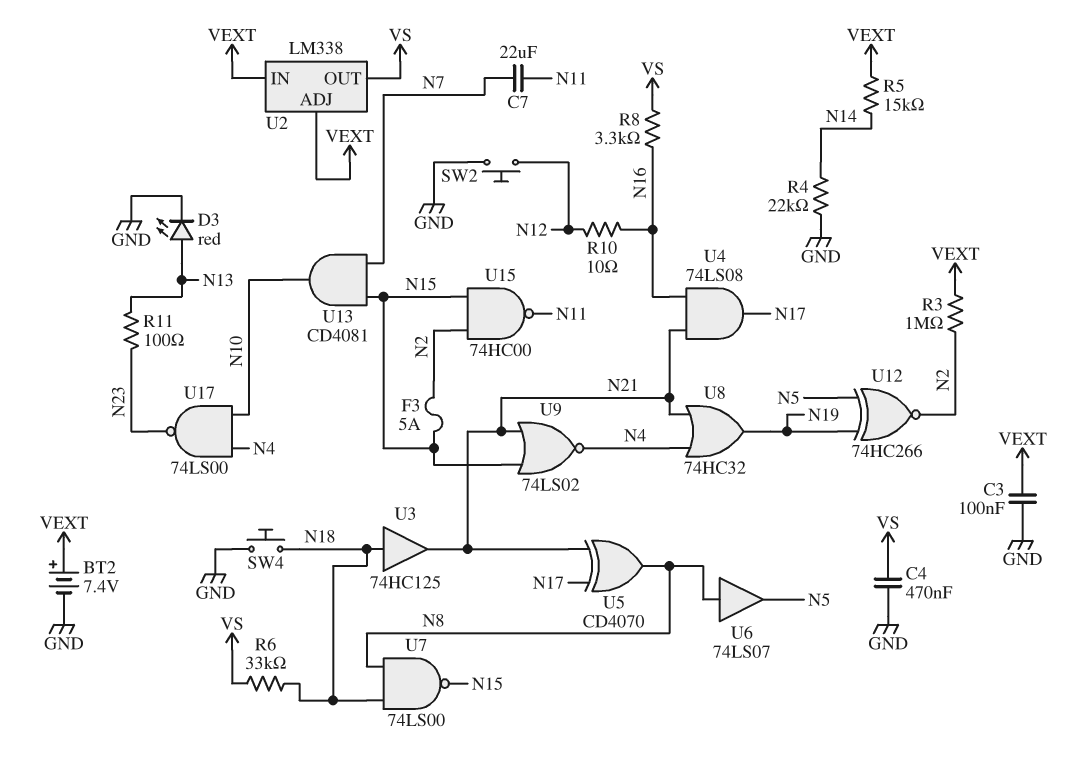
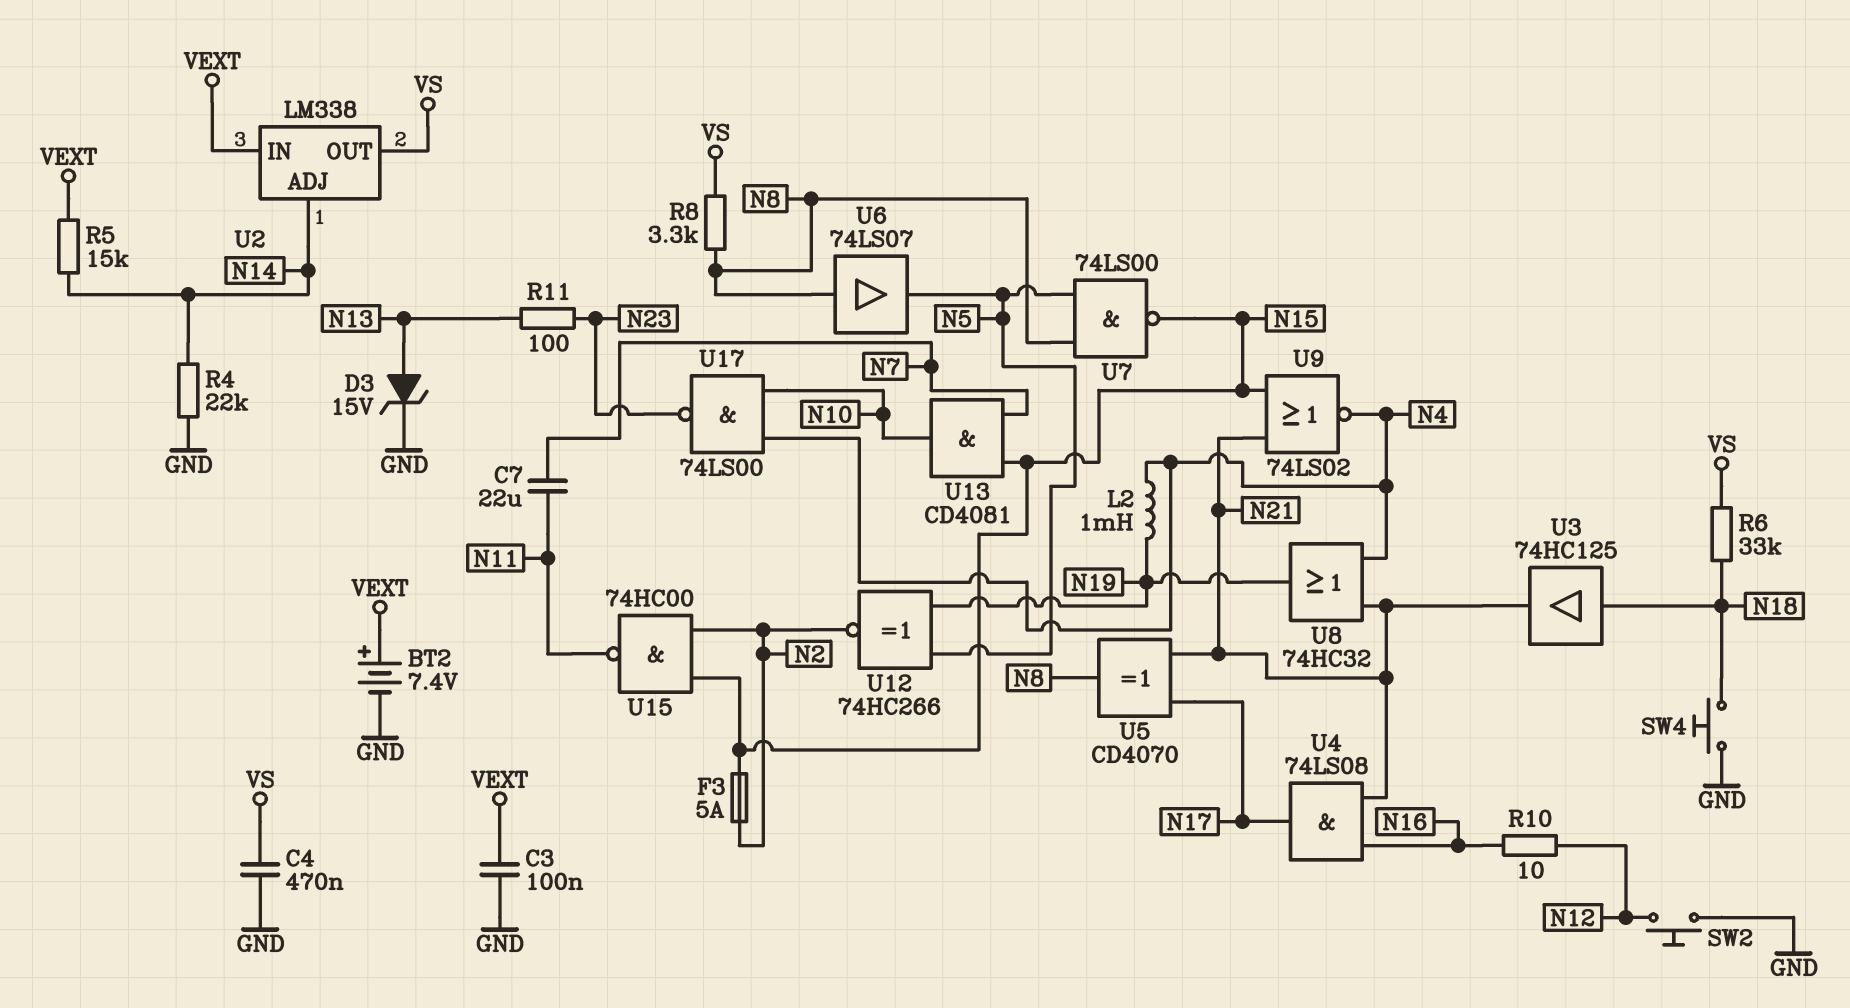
D3: LED red (A N13, K GND) -> zener 15V (A N13, K GND)
L2: none -> 1mH (N4, N19)
R3: 1M (N2, VEXT) -> none
R8: 3.3k (N16, VS) -> 3.3k (N8, VS)
U2 pin ADJ: VEXT -> N14
U7: NAND 74LS00 (in N8, in N18, out N15) -> NAND 74LS00 (in N5, in N8, out N15)

